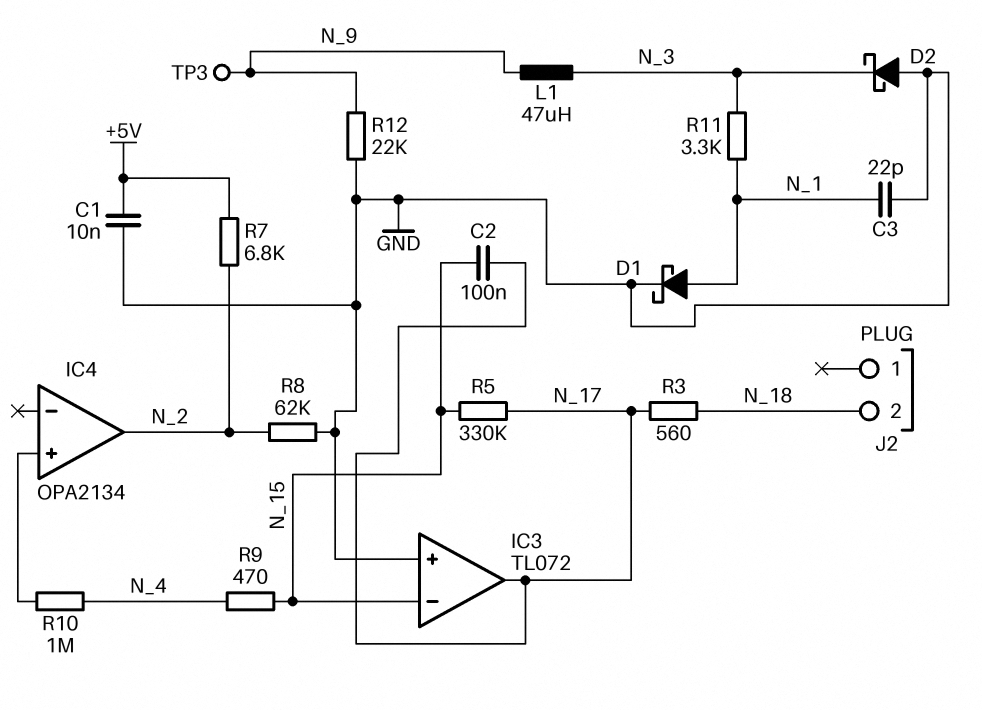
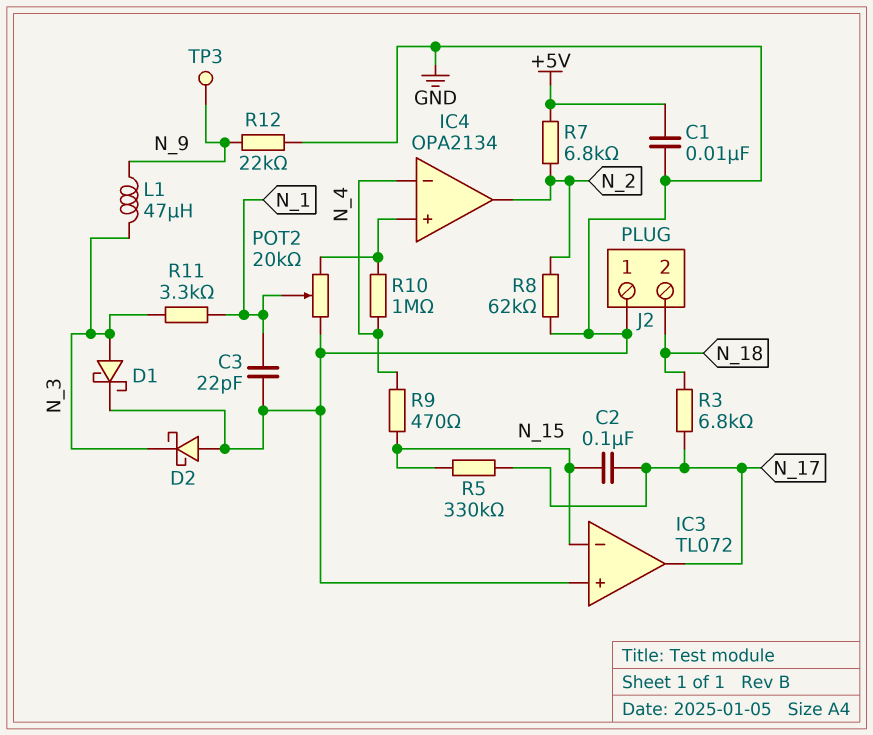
D1: schottky (A N_1, K GND) -> schottky (A N_3, K GND)
IC4 pin in-: none -> N_4
J2 pin 1: none -> GND
POT2: none -> 20k (GND, IC4/in+, wiper N_1)
R3: 560 (N_17, N_18) -> 6.8k (N_17, N_18)

